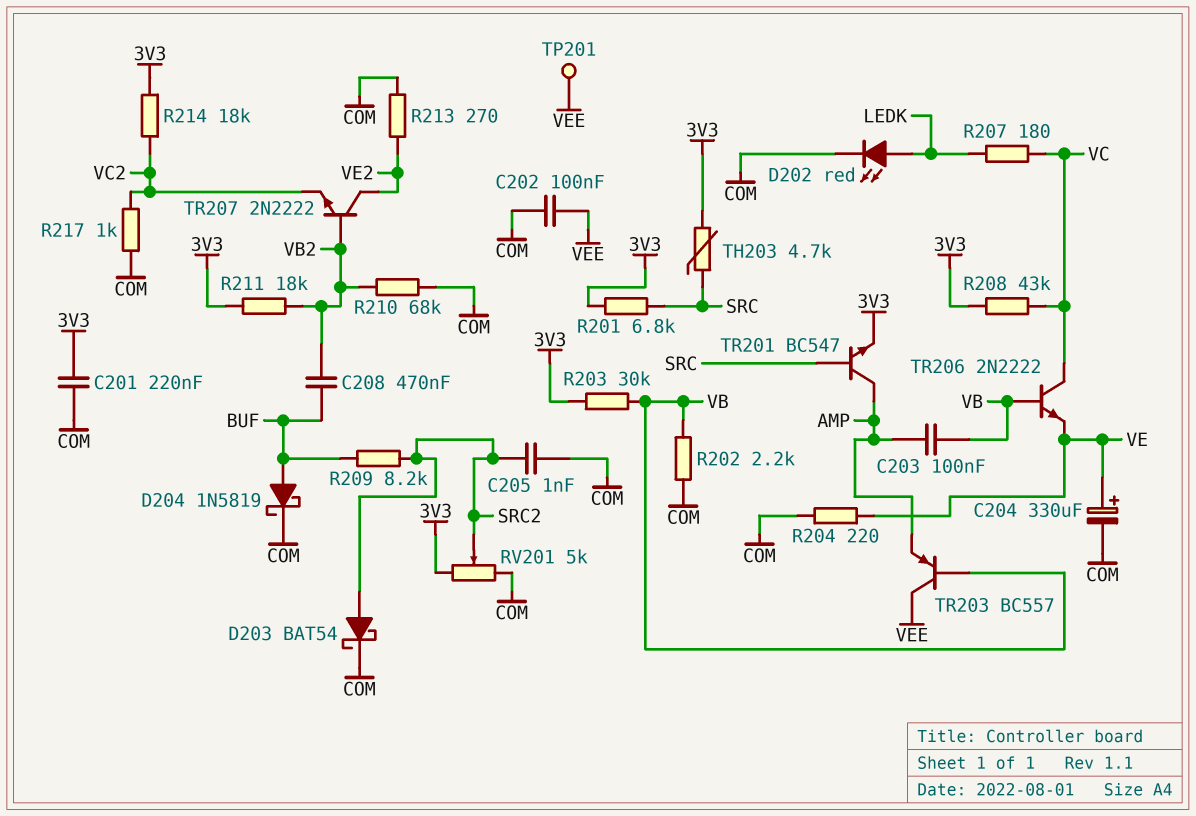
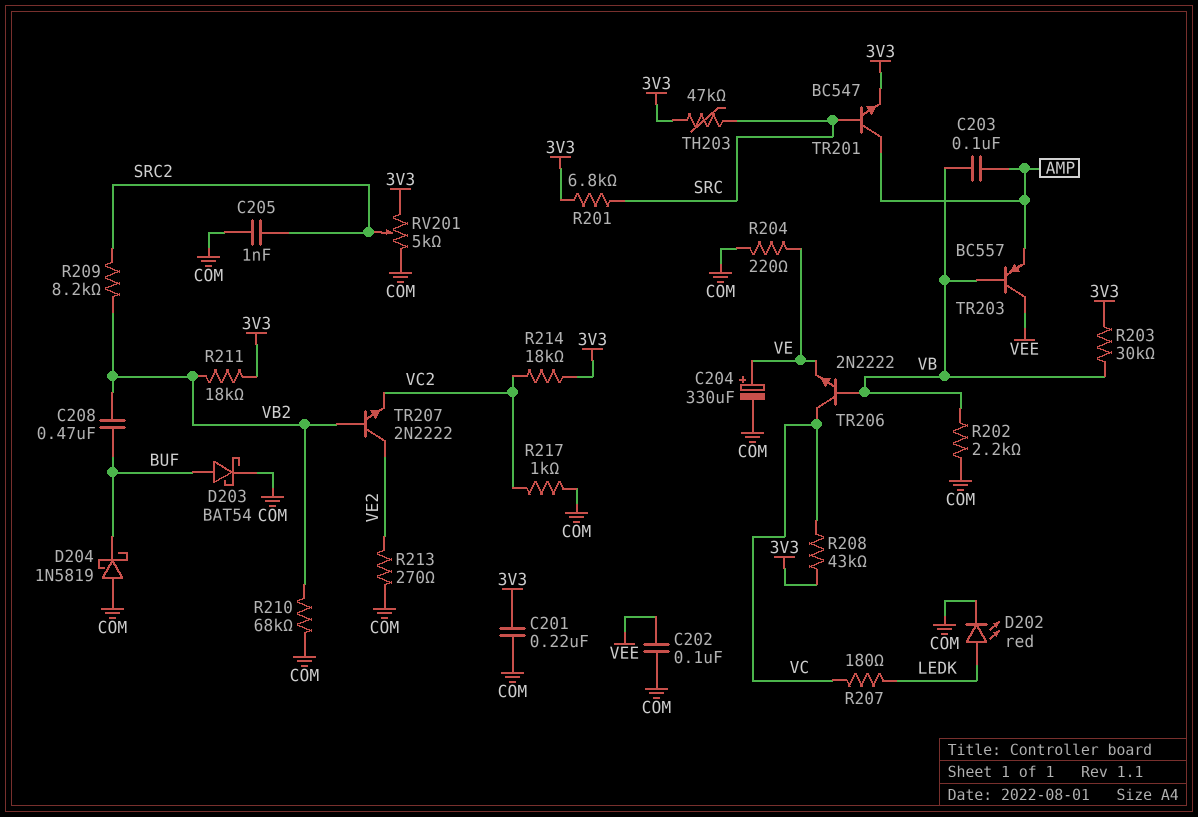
D203: schottky BAT54 (A SRC2, K COM) -> schottky BAT54 (A BUF, K COM)
D204: schottky 1N5819 (A BUF, K COM) -> schottky 1N5819 (A COM, K BUF)
R209: 8.2k (BUF, SRC2) -> 8.2k (SRC2, VB2)
TH203: 4.7k (3V3, SRC) -> 47k (3V3, SRC)
TP201: test point (VEE) -> none

